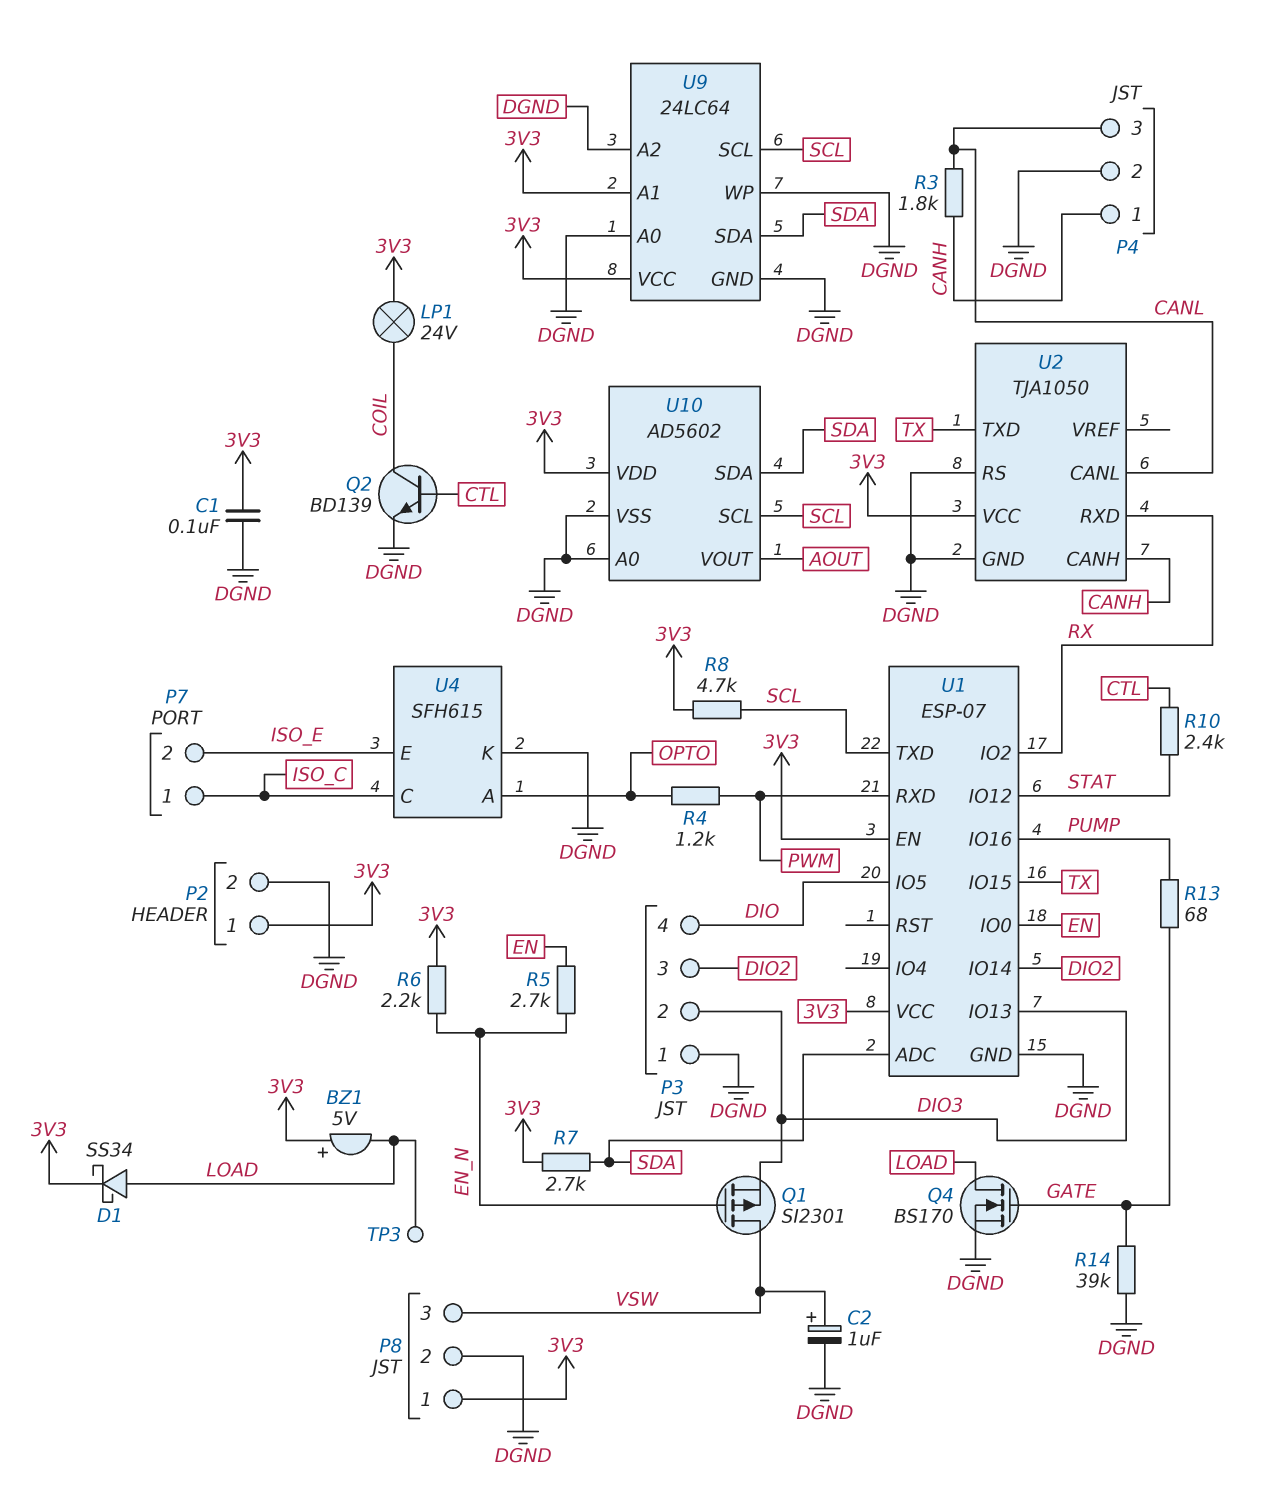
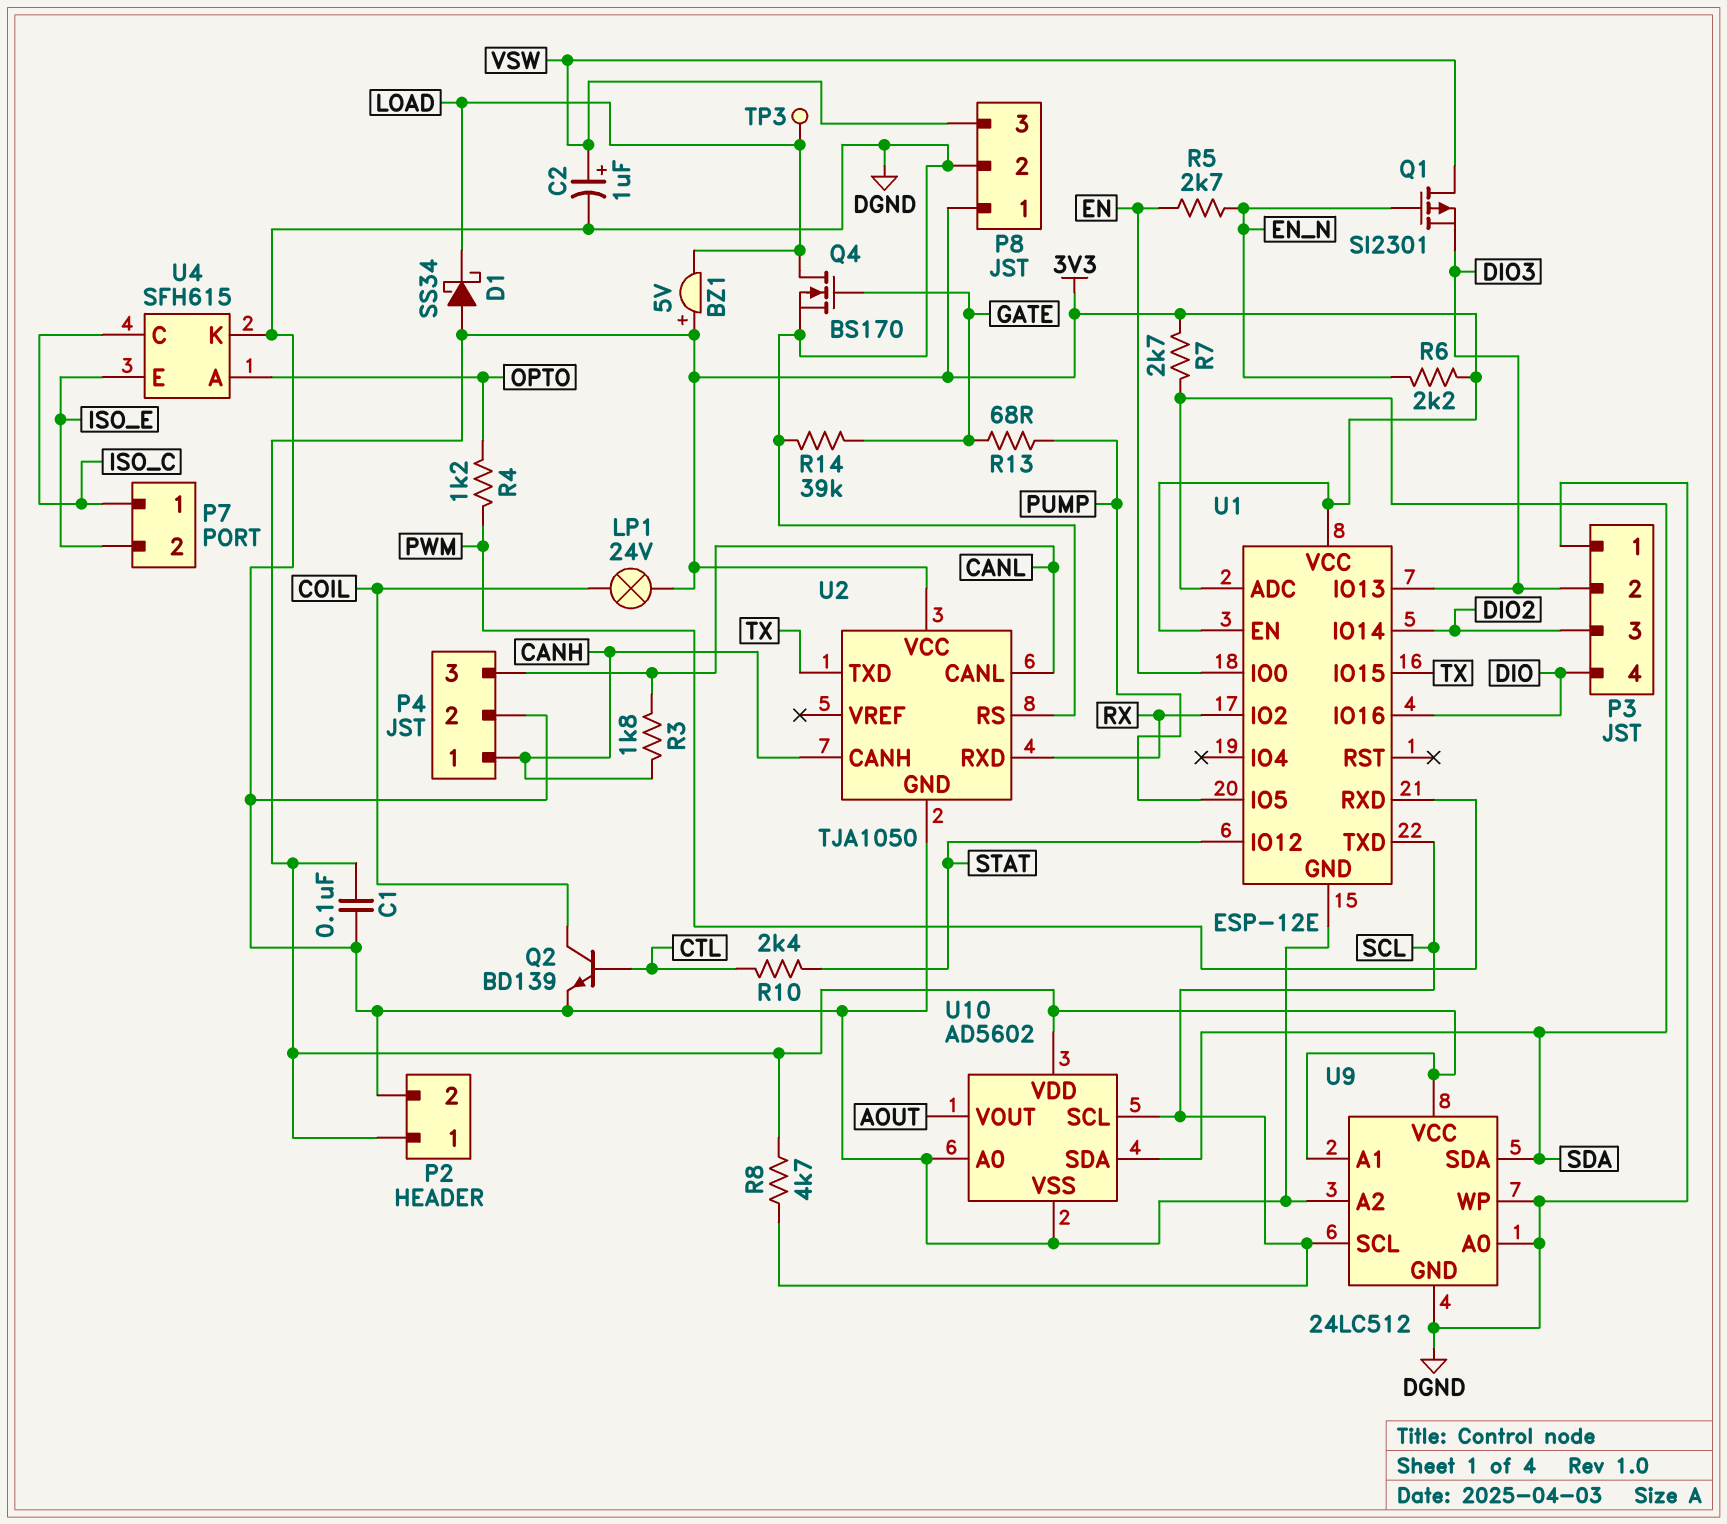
D1: schottky SS34 (A LOAD, K 3V3) -> schottky SS34 (A 3V3, K LOAD)
U1: ESP-07 -> ESP-12E
U1 pin IO5: DIO -> PUMP
U1 pin IO16: PUMP -> DIO
U9: 24LC64 -> 24LC512

